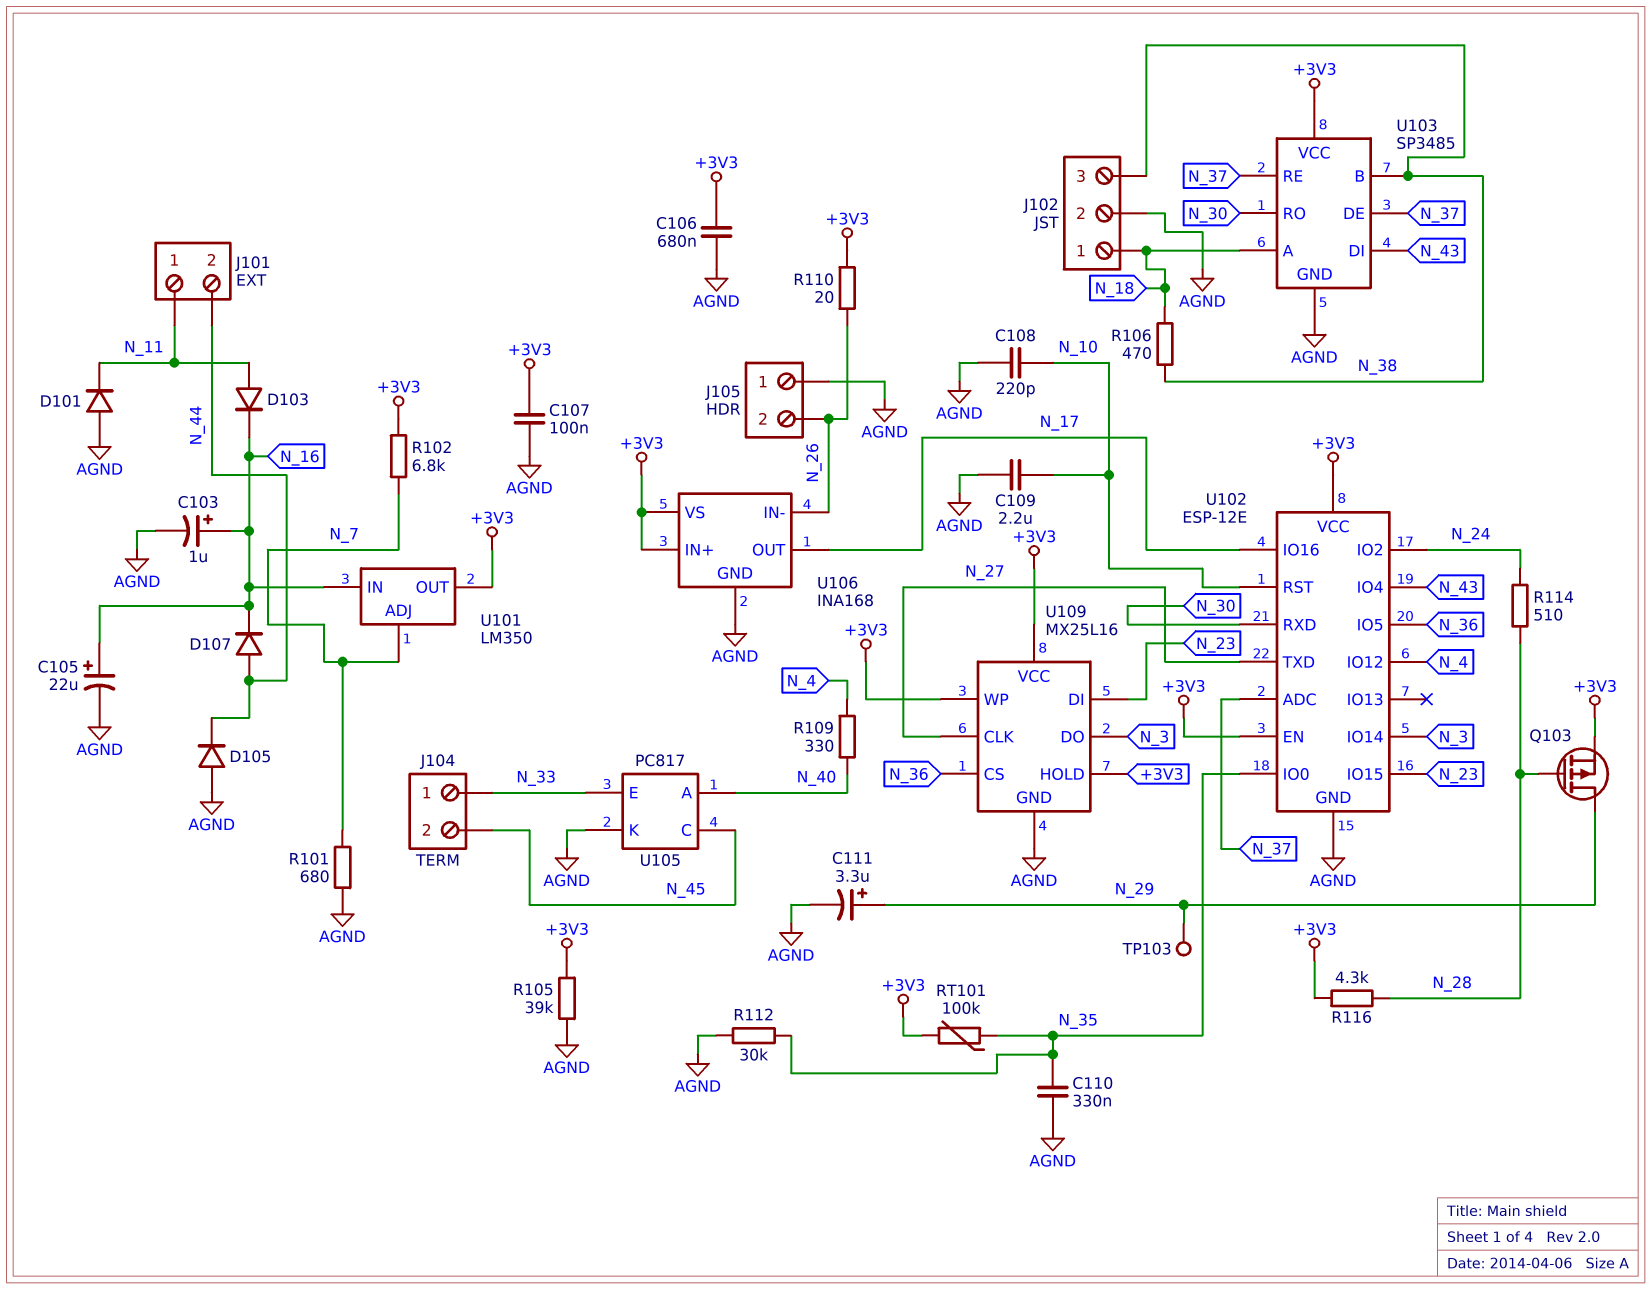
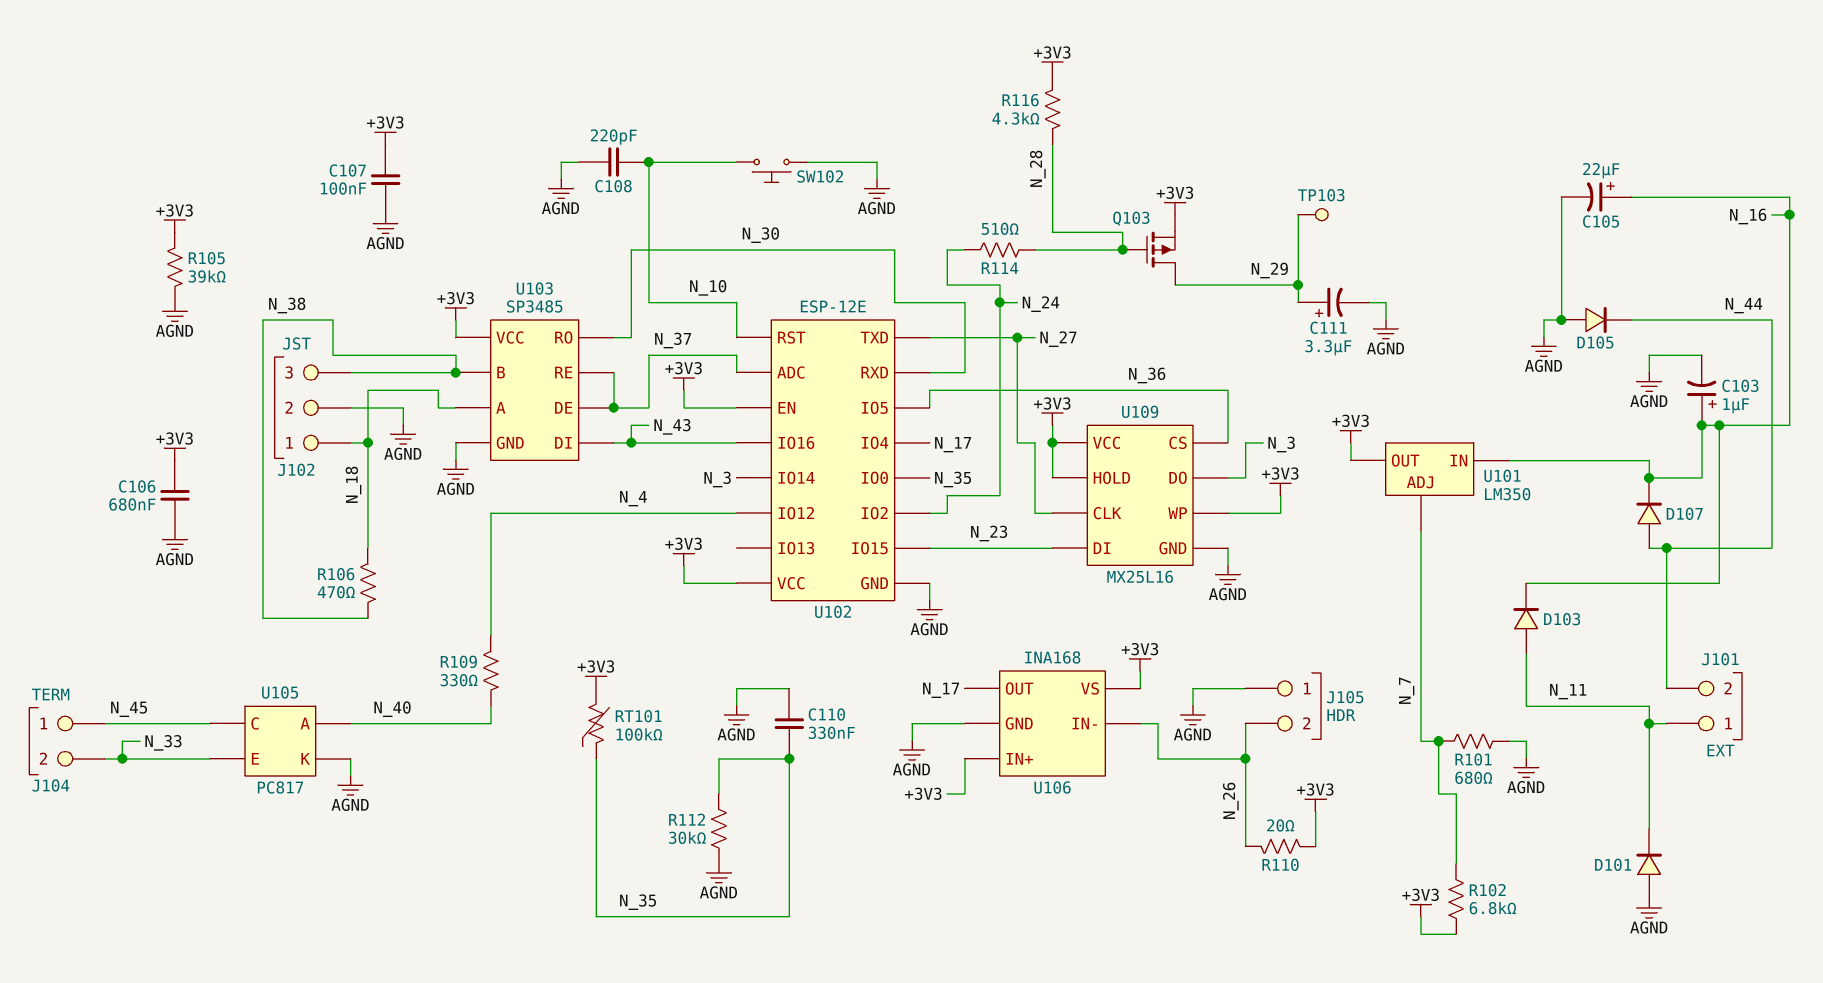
C109: 2.2uF (AGND, N_10) -> none
J104 pin 1: N_33 -> N_45
J104 pin 2: N_45 -> N_33
SW102: none -> button (AGND, N_10)
U102 pin IO4: N_43 -> N_17
U102 pin IO16: N_17 -> N_43

